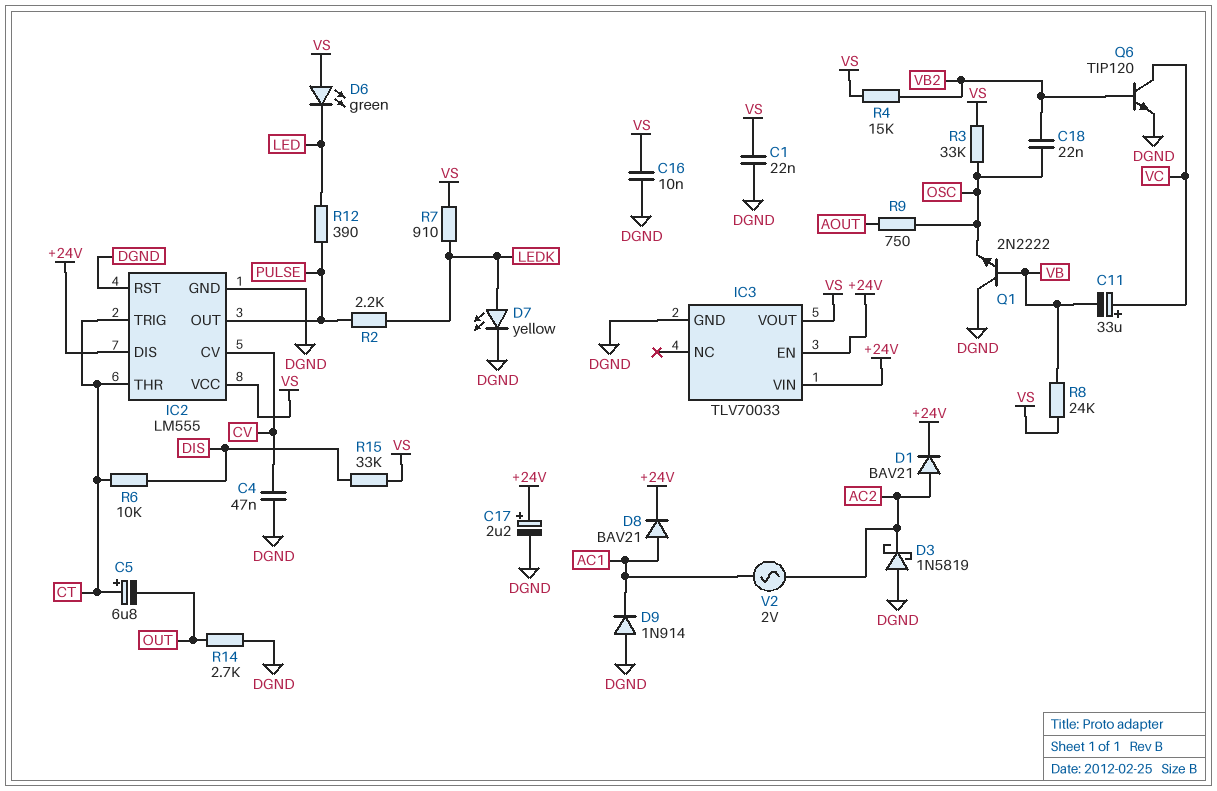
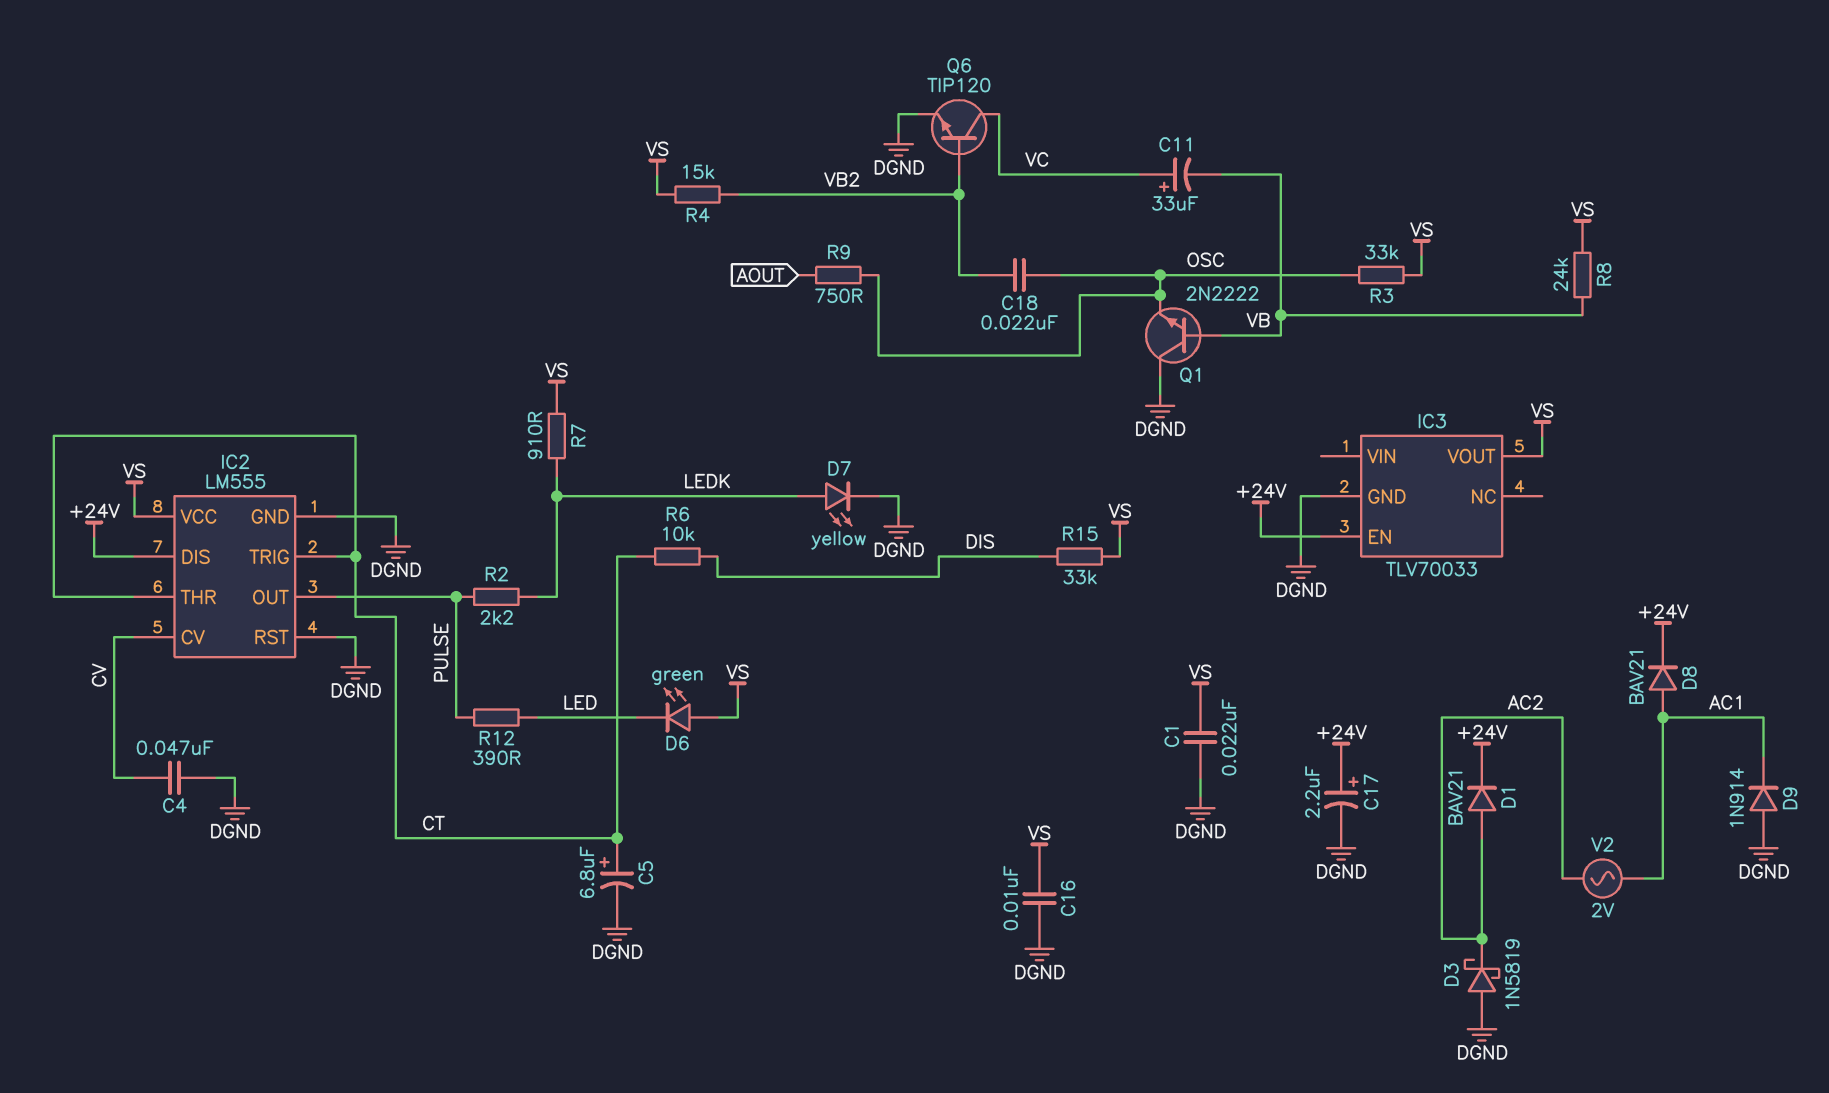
C5: 6.8uF (plus CT, minus OUT) -> 6.8uF (plus CT, minus DGND)
IC3 pin VIN: +24V -> none
R14: 2.7k (DGND, OUT) -> none

